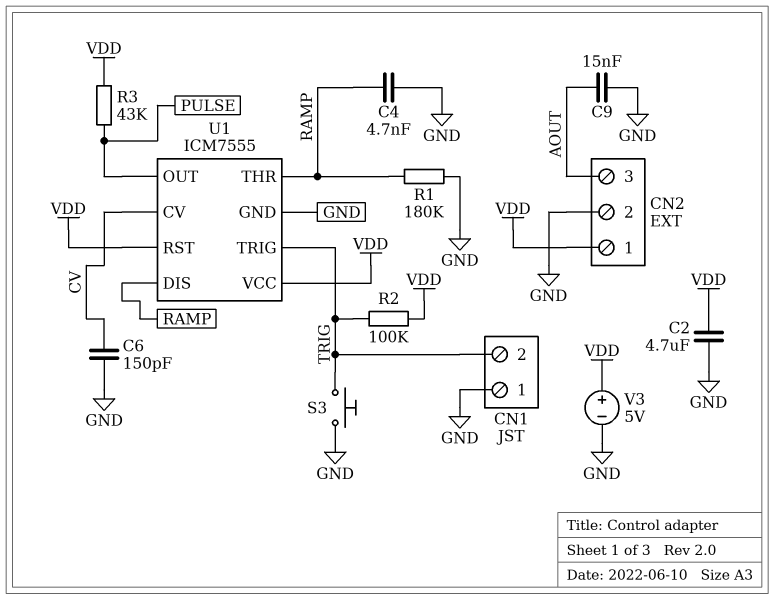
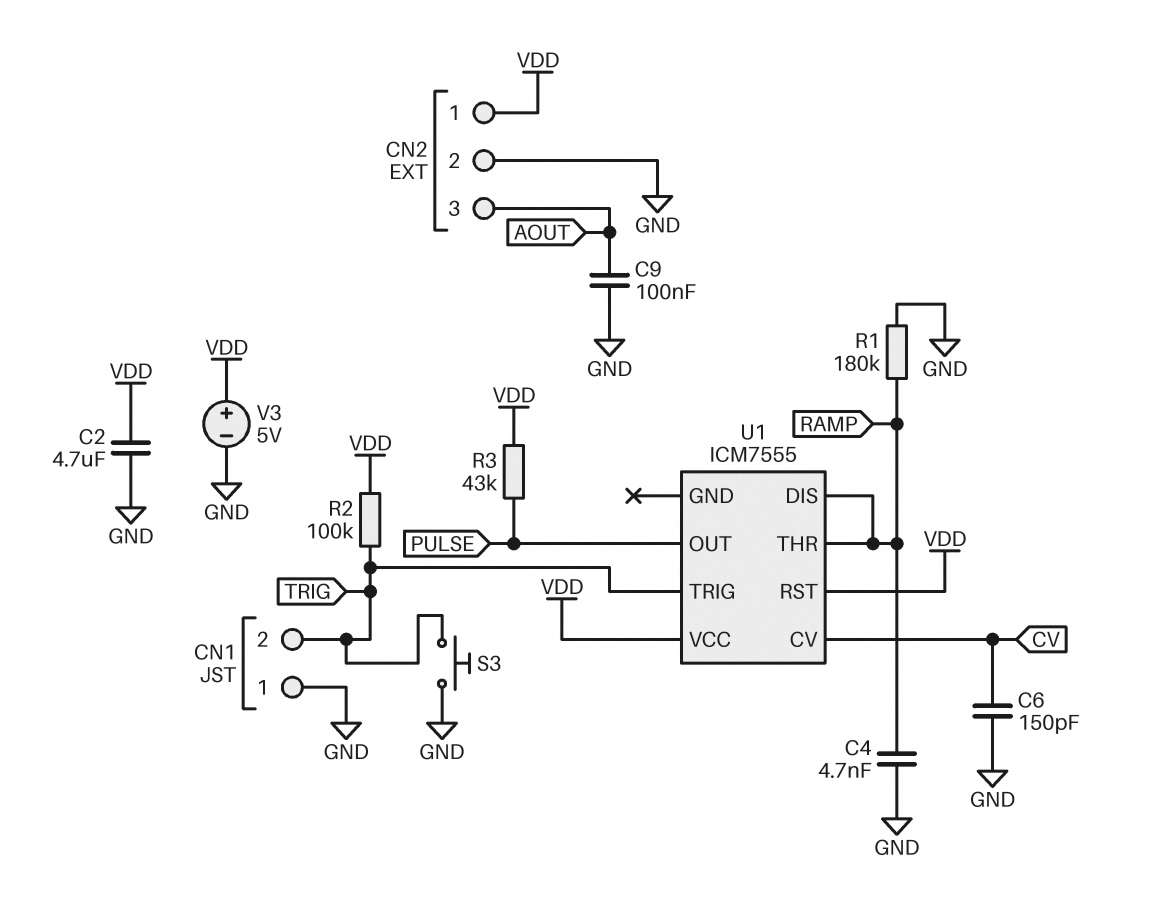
C9: 15nF (AOUT, GND) -> 100nF (AOUT, GND)
U1 pin GND: GND -> none

